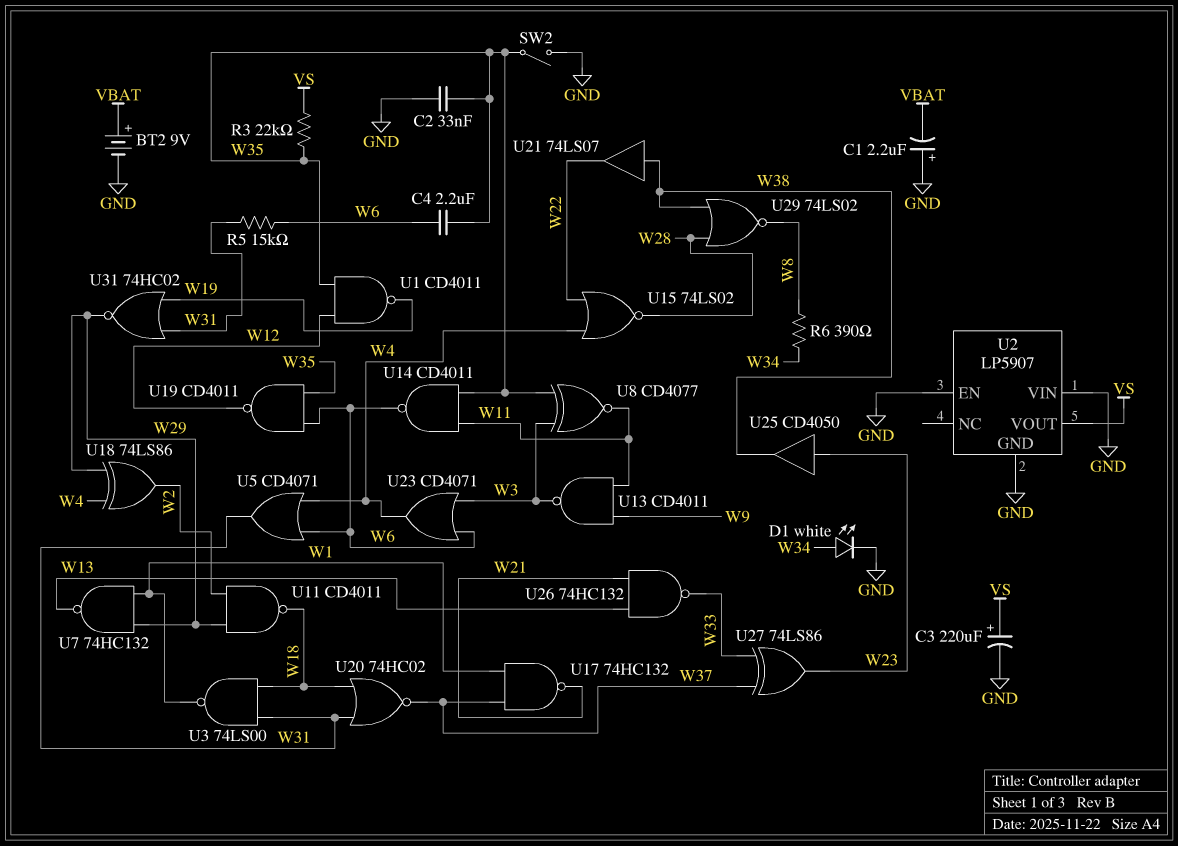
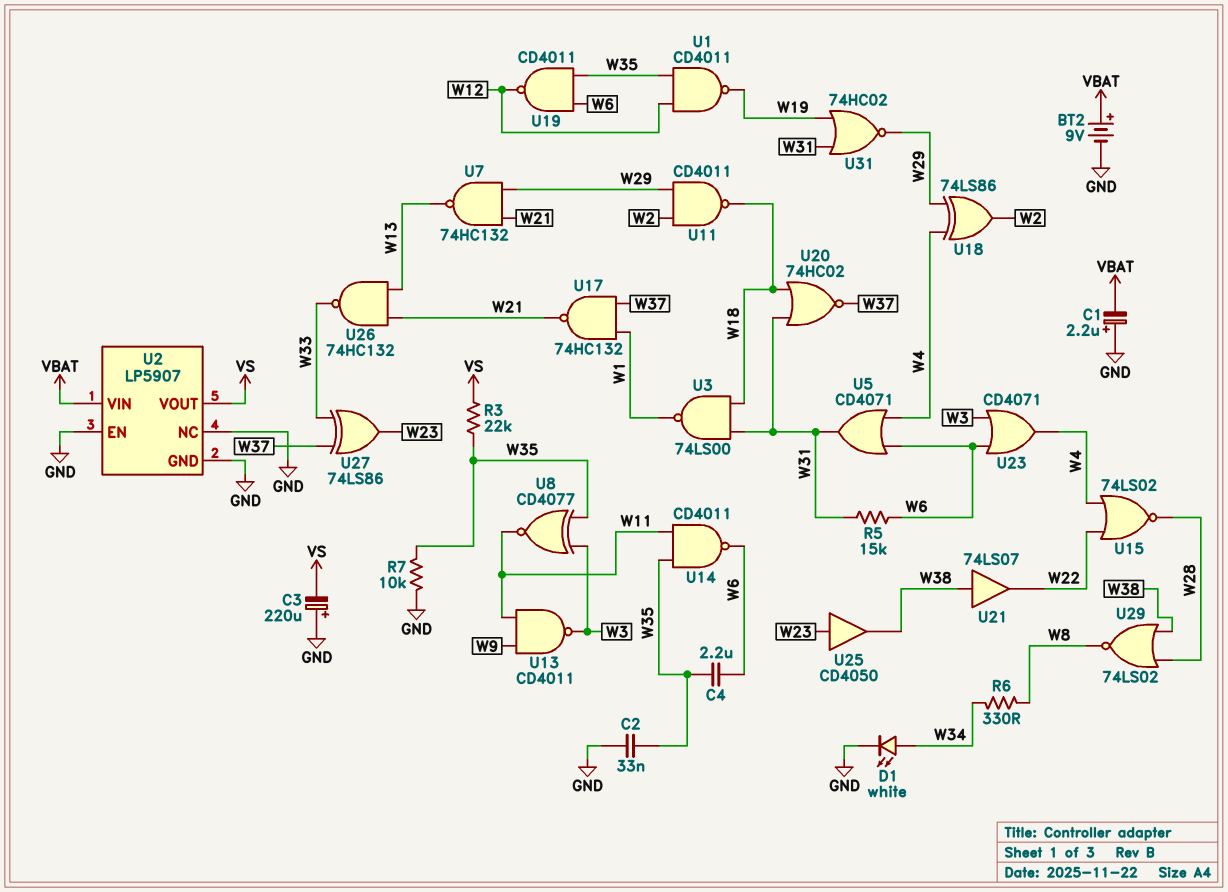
C3: 220uF (plus VS, minus GND) -> 220uF (plus GND, minus VS)
R6: 390 (W8, W34) -> 330 (W8, W34)
R7: none -> 10k (GND, W35)
SW2: switch (GND, W35) -> none
U2 pin NC: none -> GND
U2 pin VIN: GND -> VBAT
U7: NAND 74HC132 (in W1, in W29, out W13) -> NAND 74HC132 (in W21, in W29, out W13)

